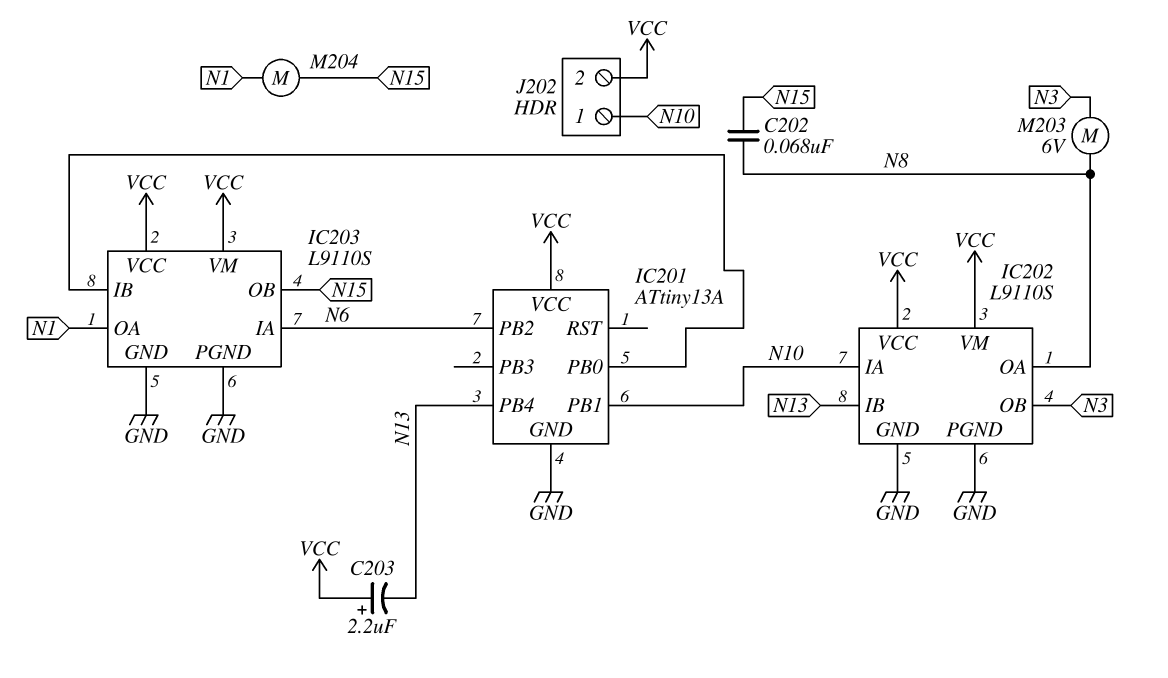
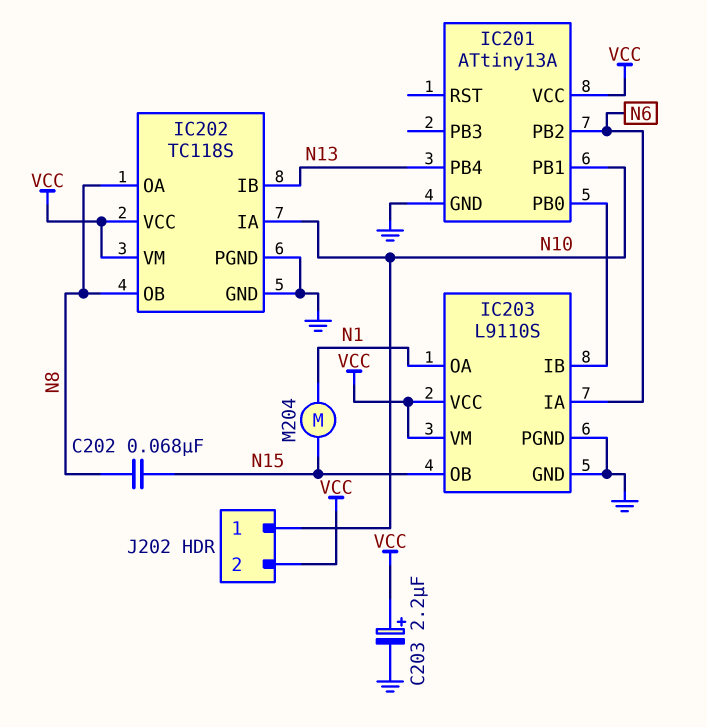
C203: 2.2uF (plus VCC, minus N13) -> 2.2uF (plus VCC, minus GND)
IC202: L9110S -> TC118S
IC202 pin OB: N3 -> N8
M203: motor 6V (N3, N8) -> none

